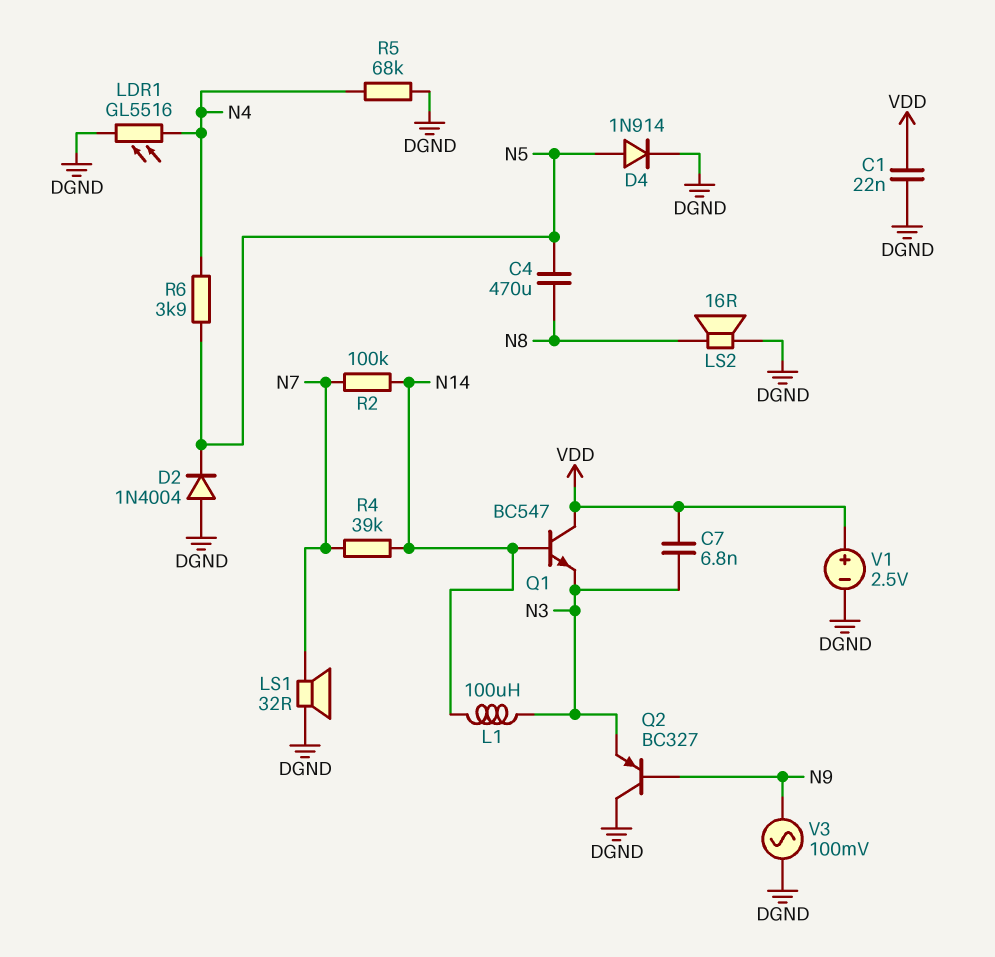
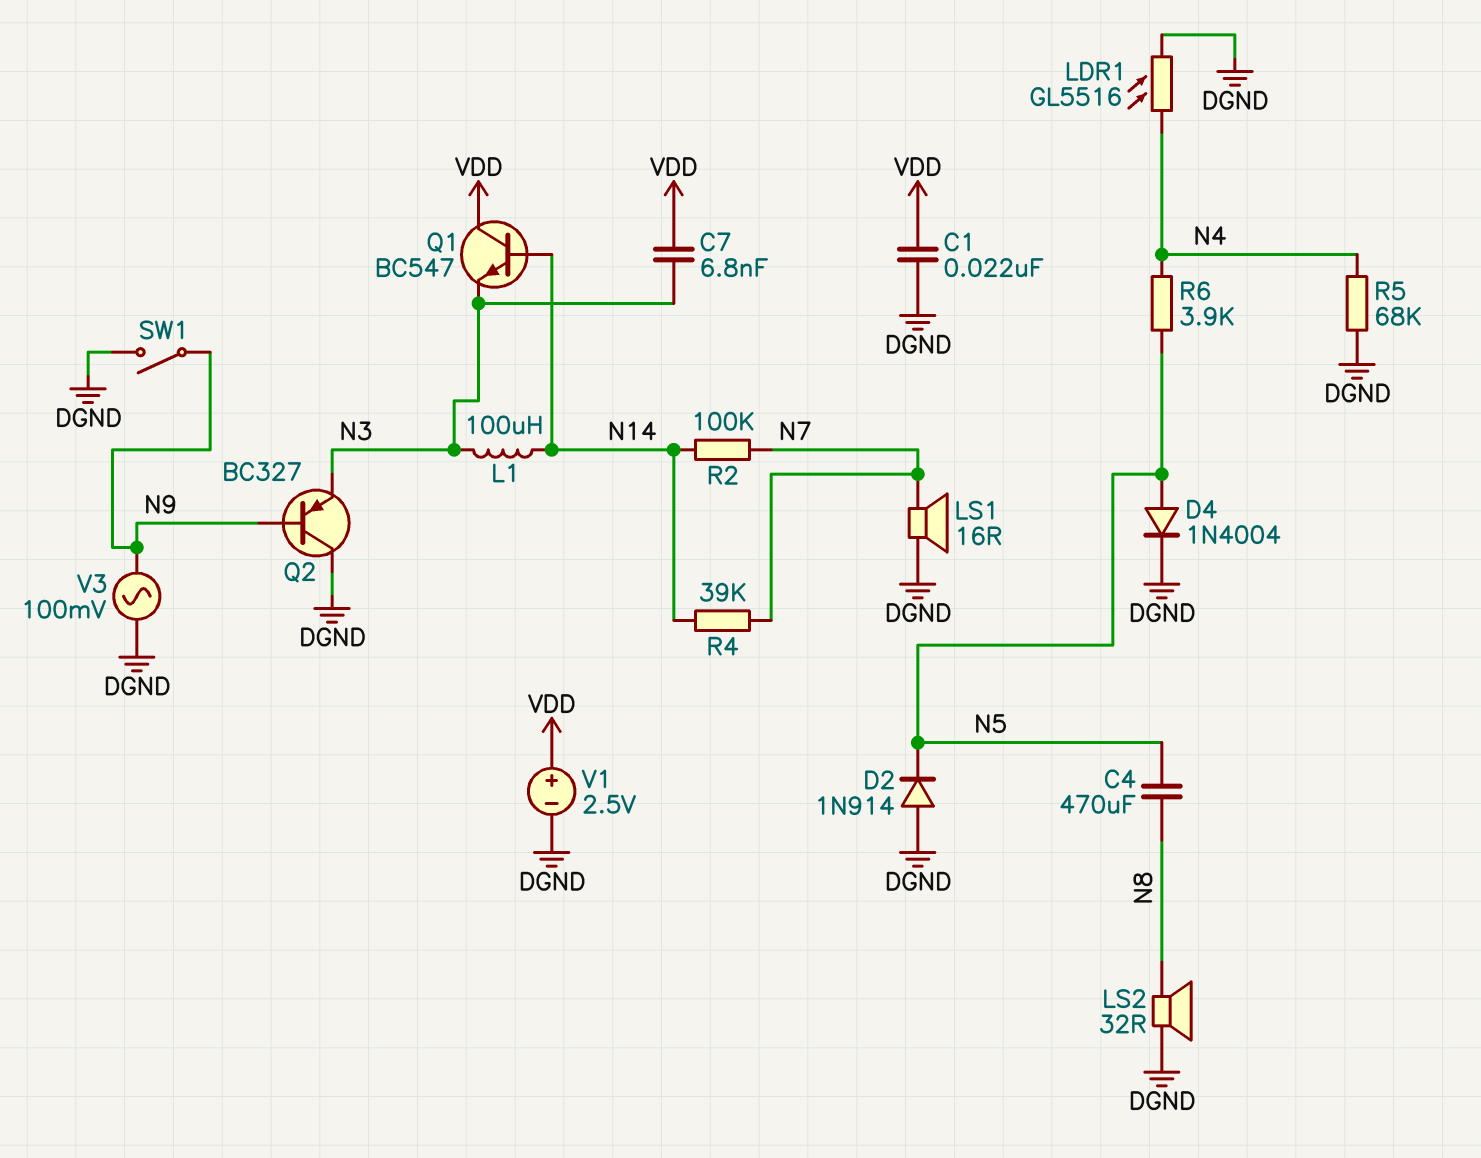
D2: diode 1N4004 (A DGND, K N5) -> diode 1N914 (A DGND, K N5)
D4: diode 1N914 (A N5, K DGND) -> diode 1N4004 (A N5, K DGND)
LS1: speaker 32R (DGND, N7) -> speaker 16R (DGND, N7)
LS2: speaker 16R (DGND, N8) -> speaker 32R (DGND, N8)
SW1: none -> switch (DGND, N9)

